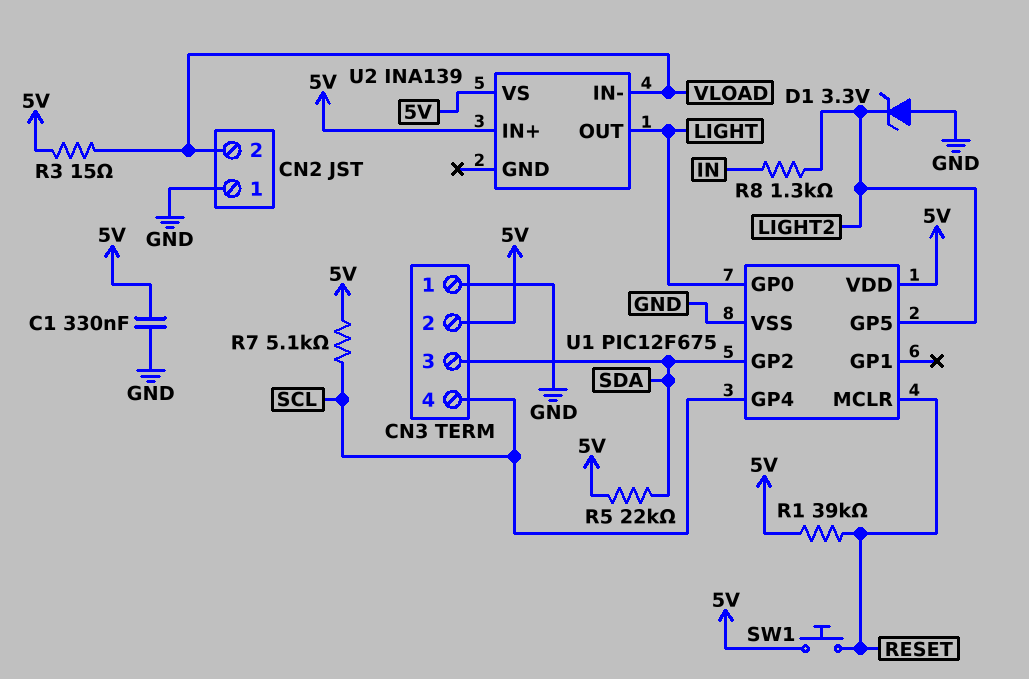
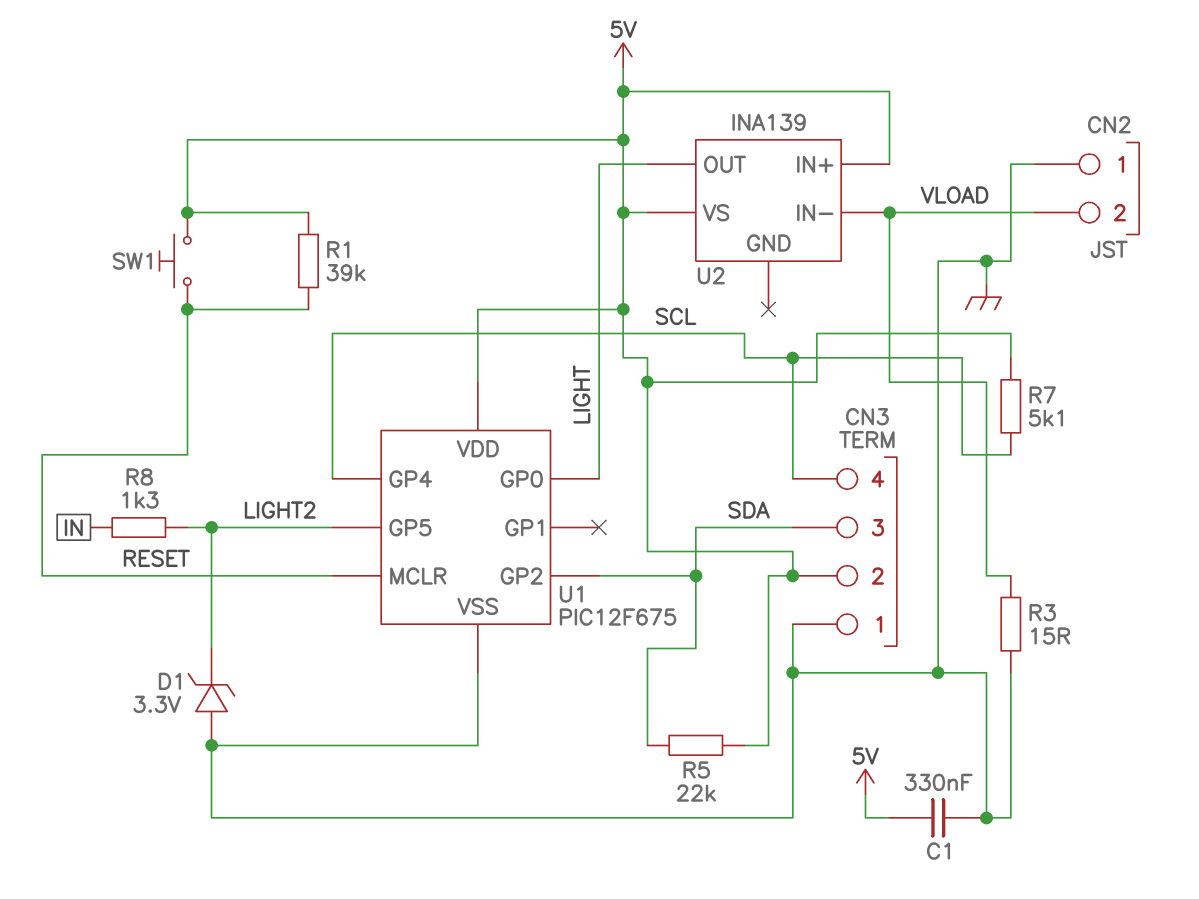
R3: 15 (5V, VLOAD) -> 15 (GND, VLOAD)

